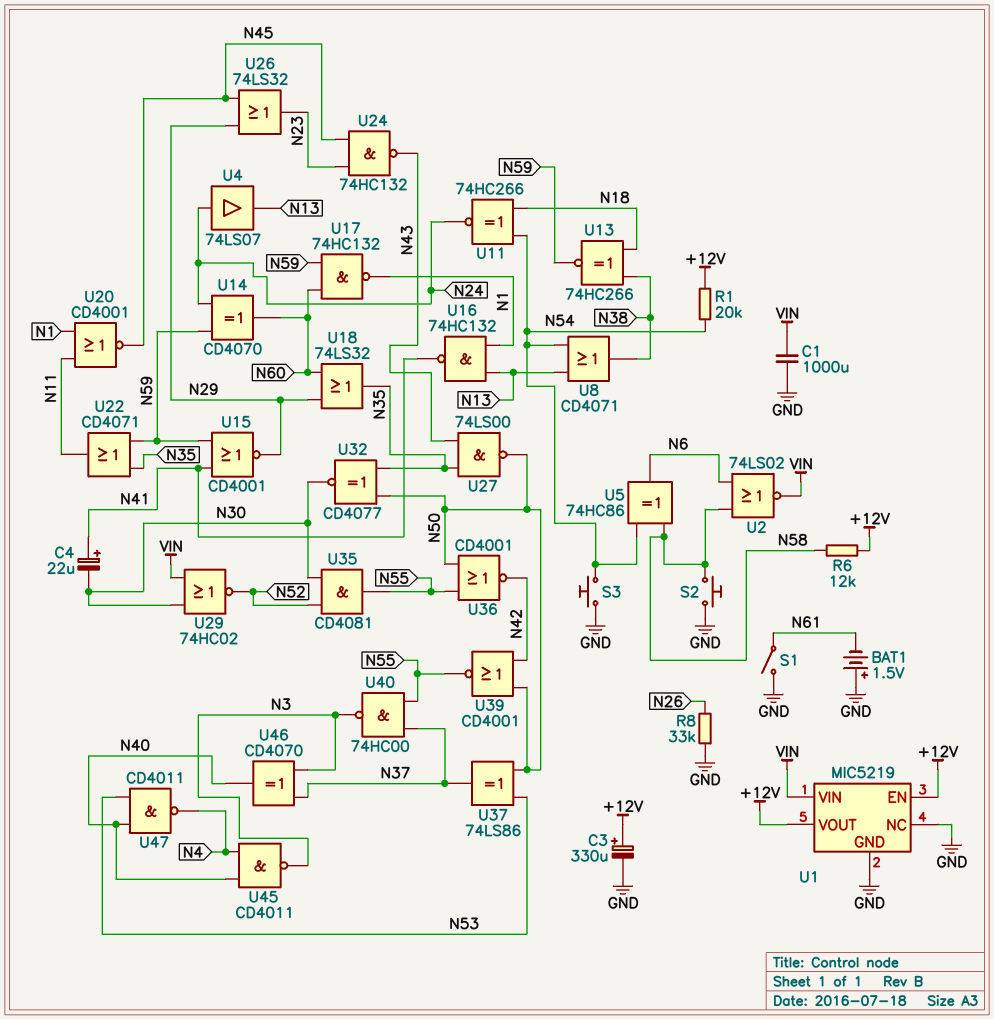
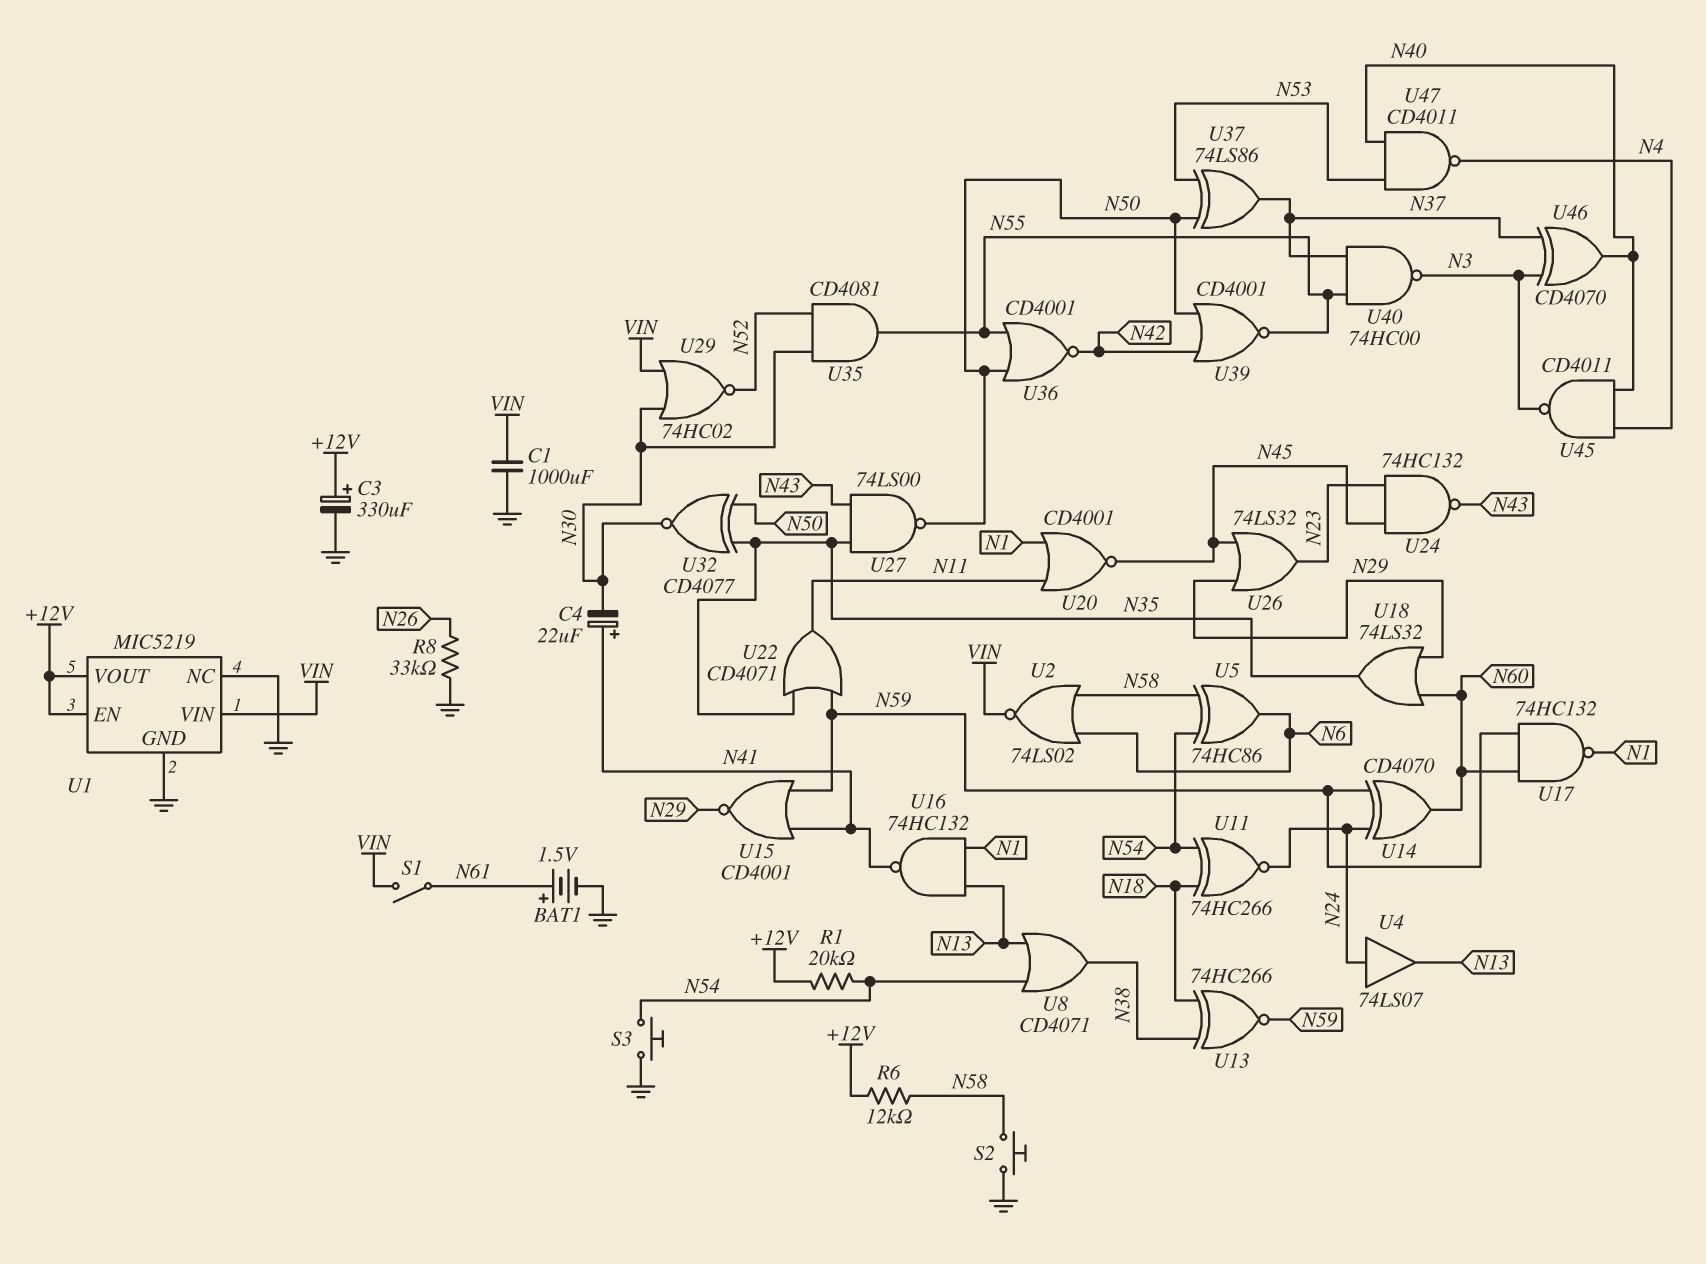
BAT1: 1.5V (plus GND, minus N61) -> 1.5V (plus N61, minus GND)
S1: switch (GND, N61) -> switch (N61, VIN)

